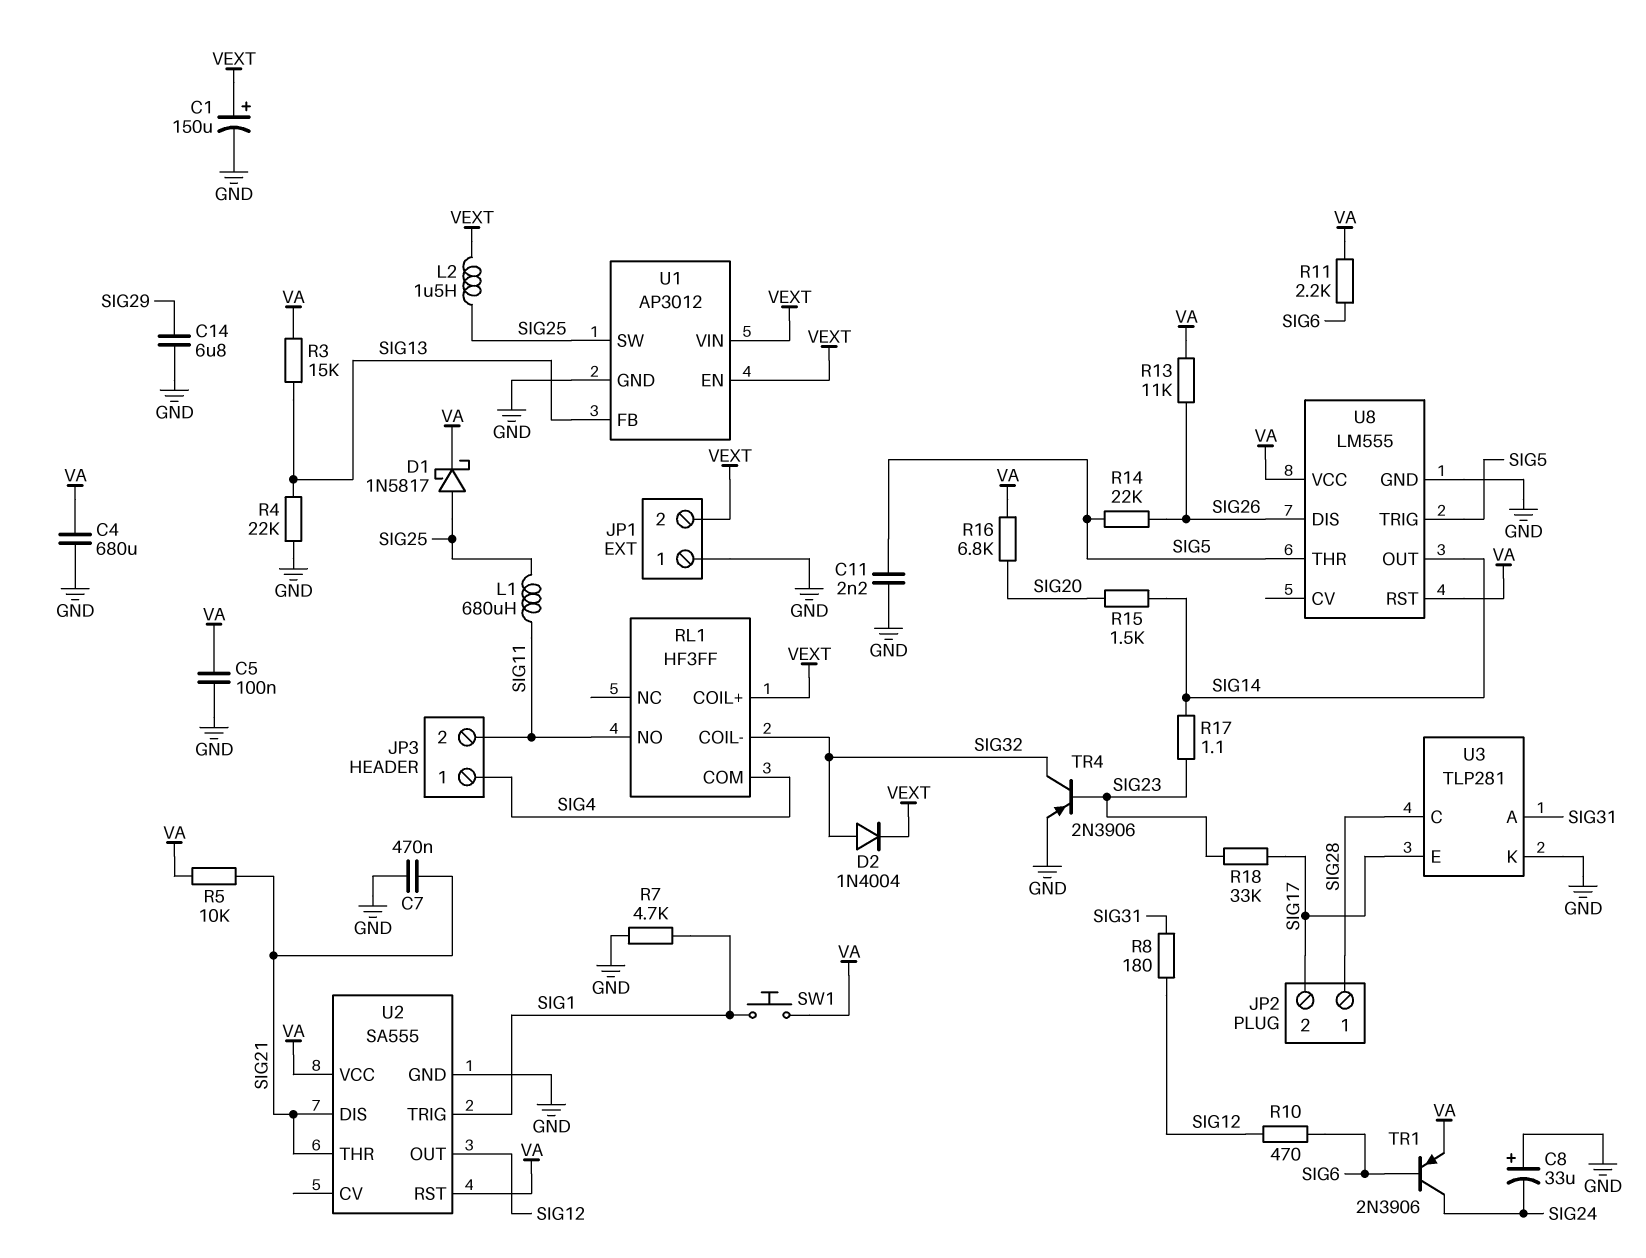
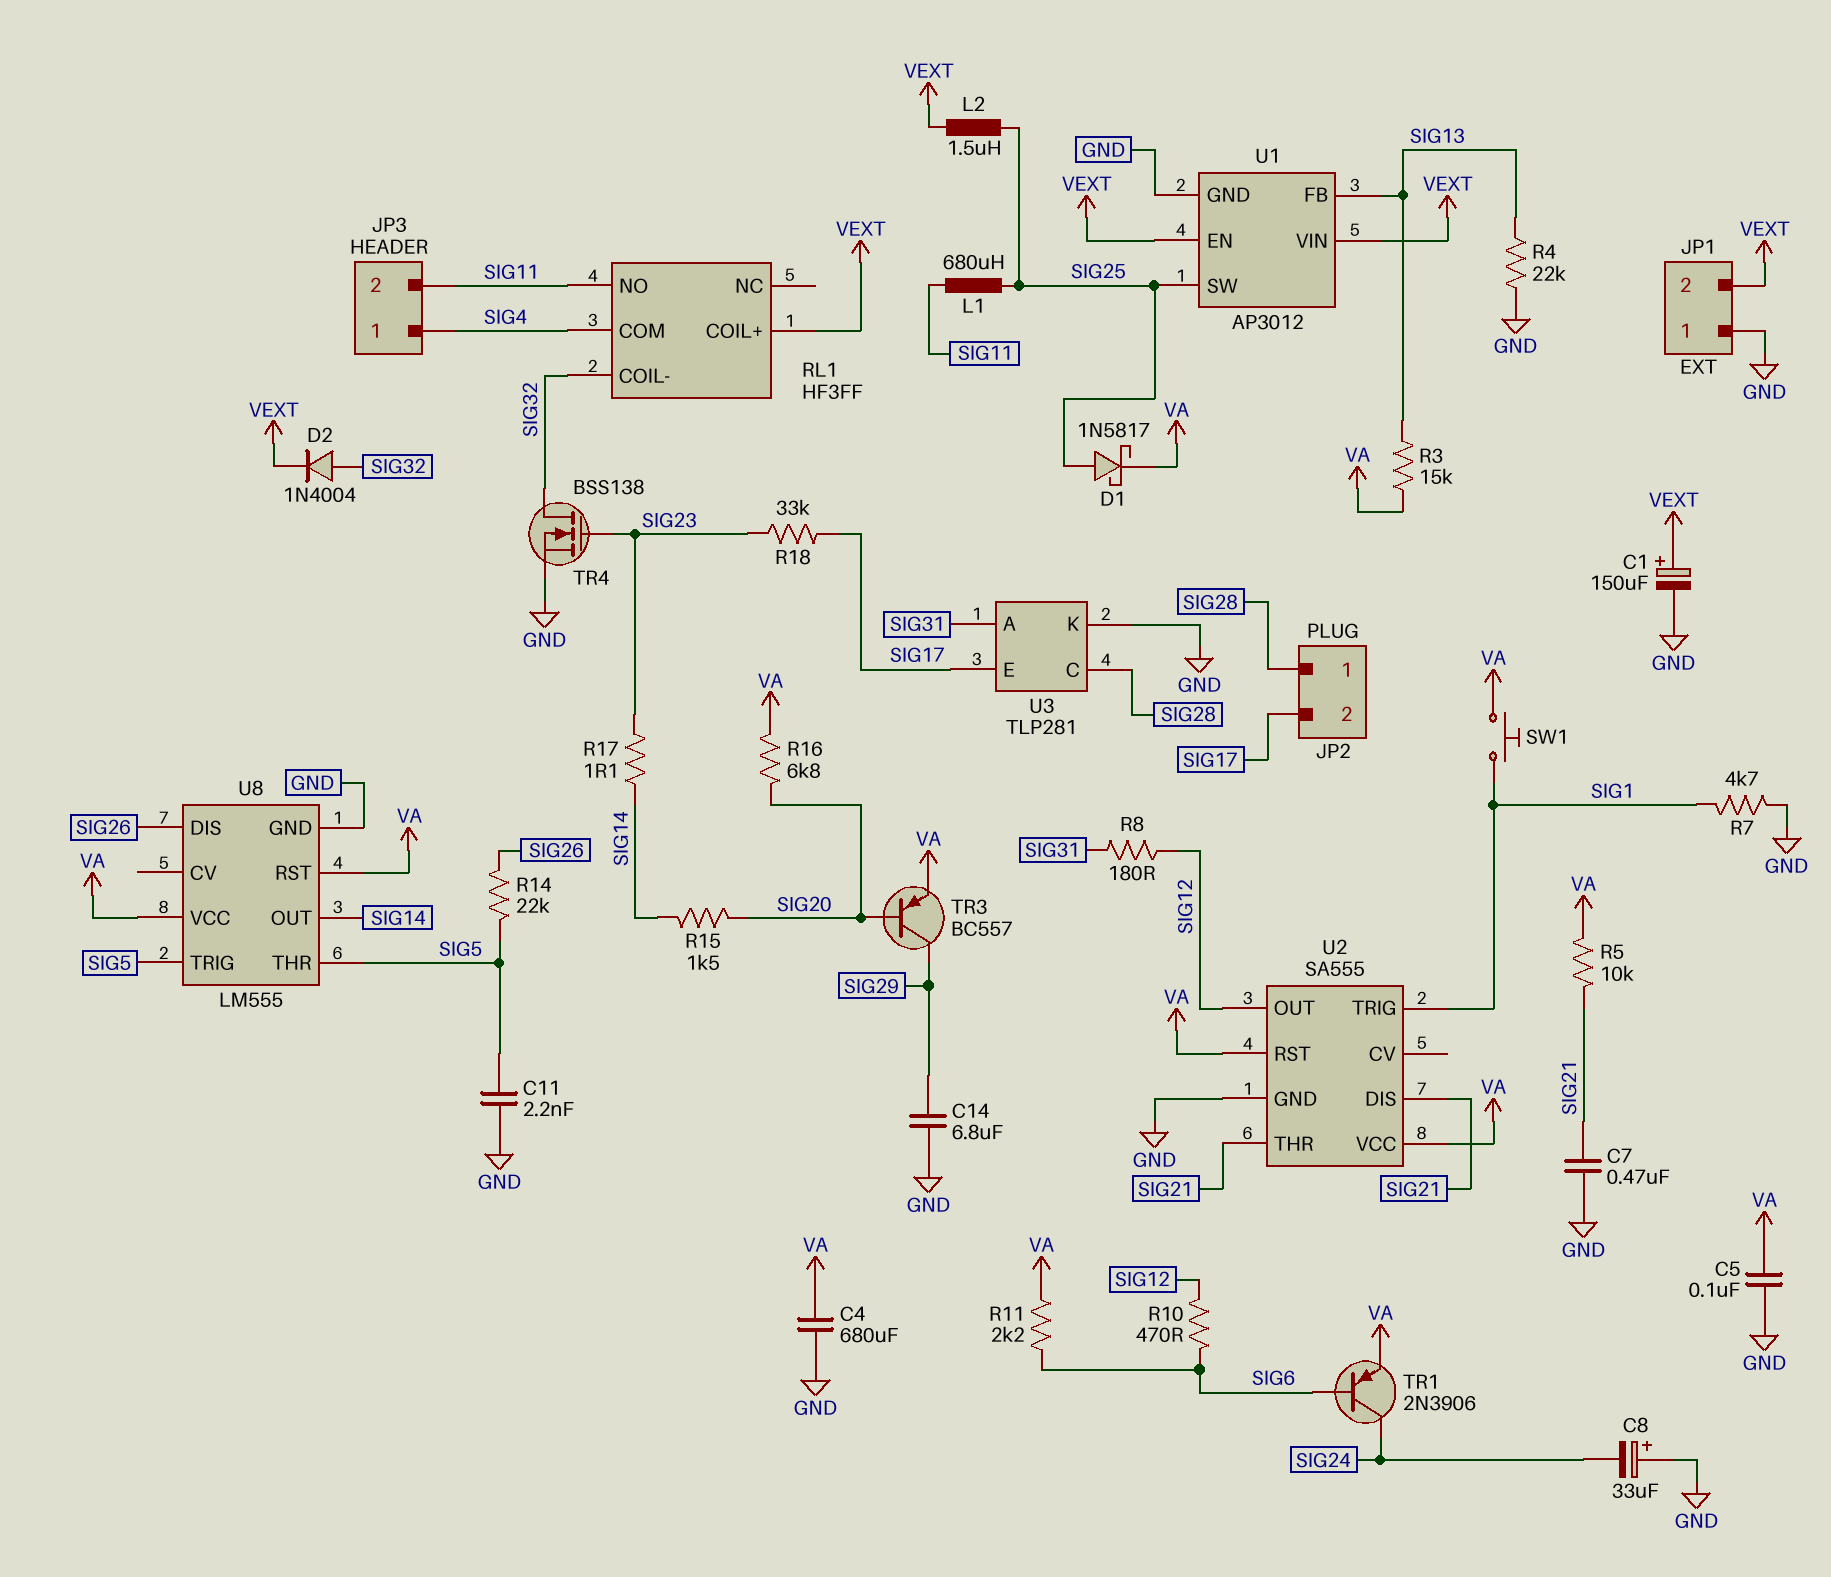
R13: 11k (SIG26, VA) -> none
TR3: none -> PNP BC557 (B SIG20, C SIG29, E VA)
TR4: PNP 2N3906 (B SIG23, C SIG32, E GND) -> NMOS BSS138 (G SIG23, D SIG32, S GND)

